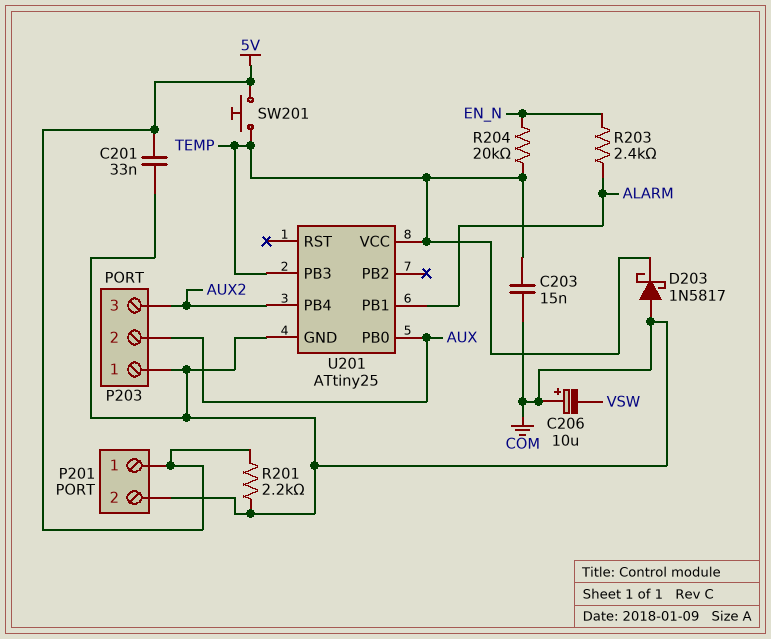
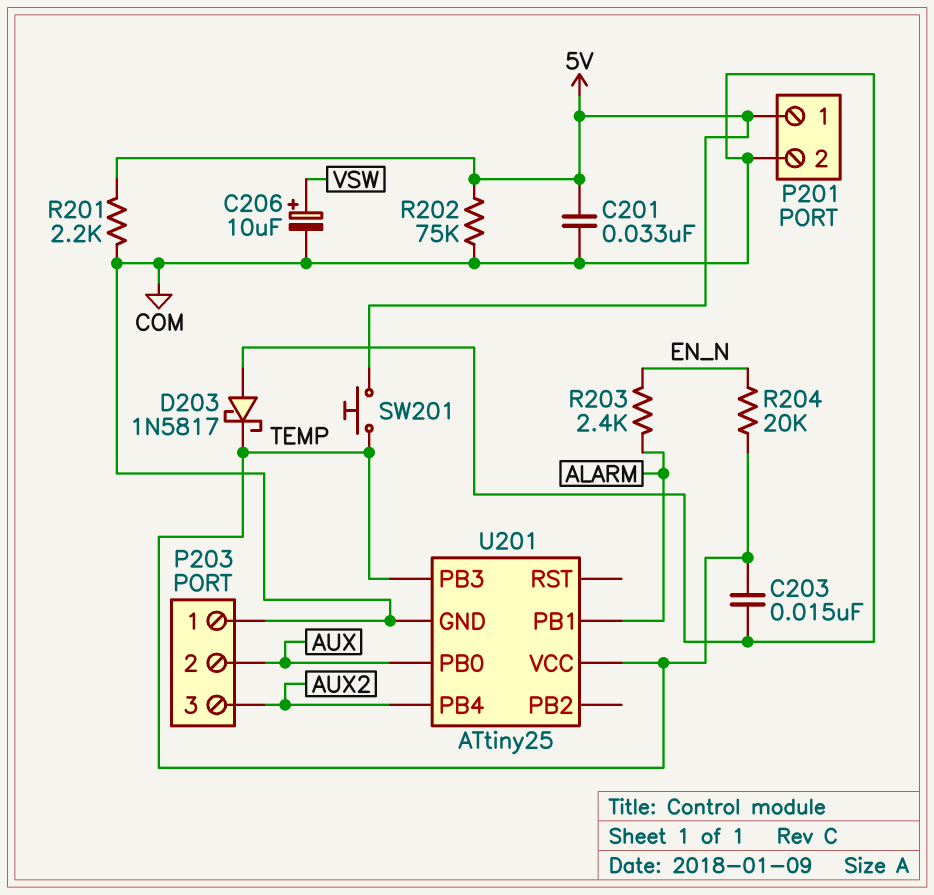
C206: 10uF (plus COM, minus VSW) -> 10uF (plus VSW, minus COM)
R202: none -> 75k (5V, COM)

